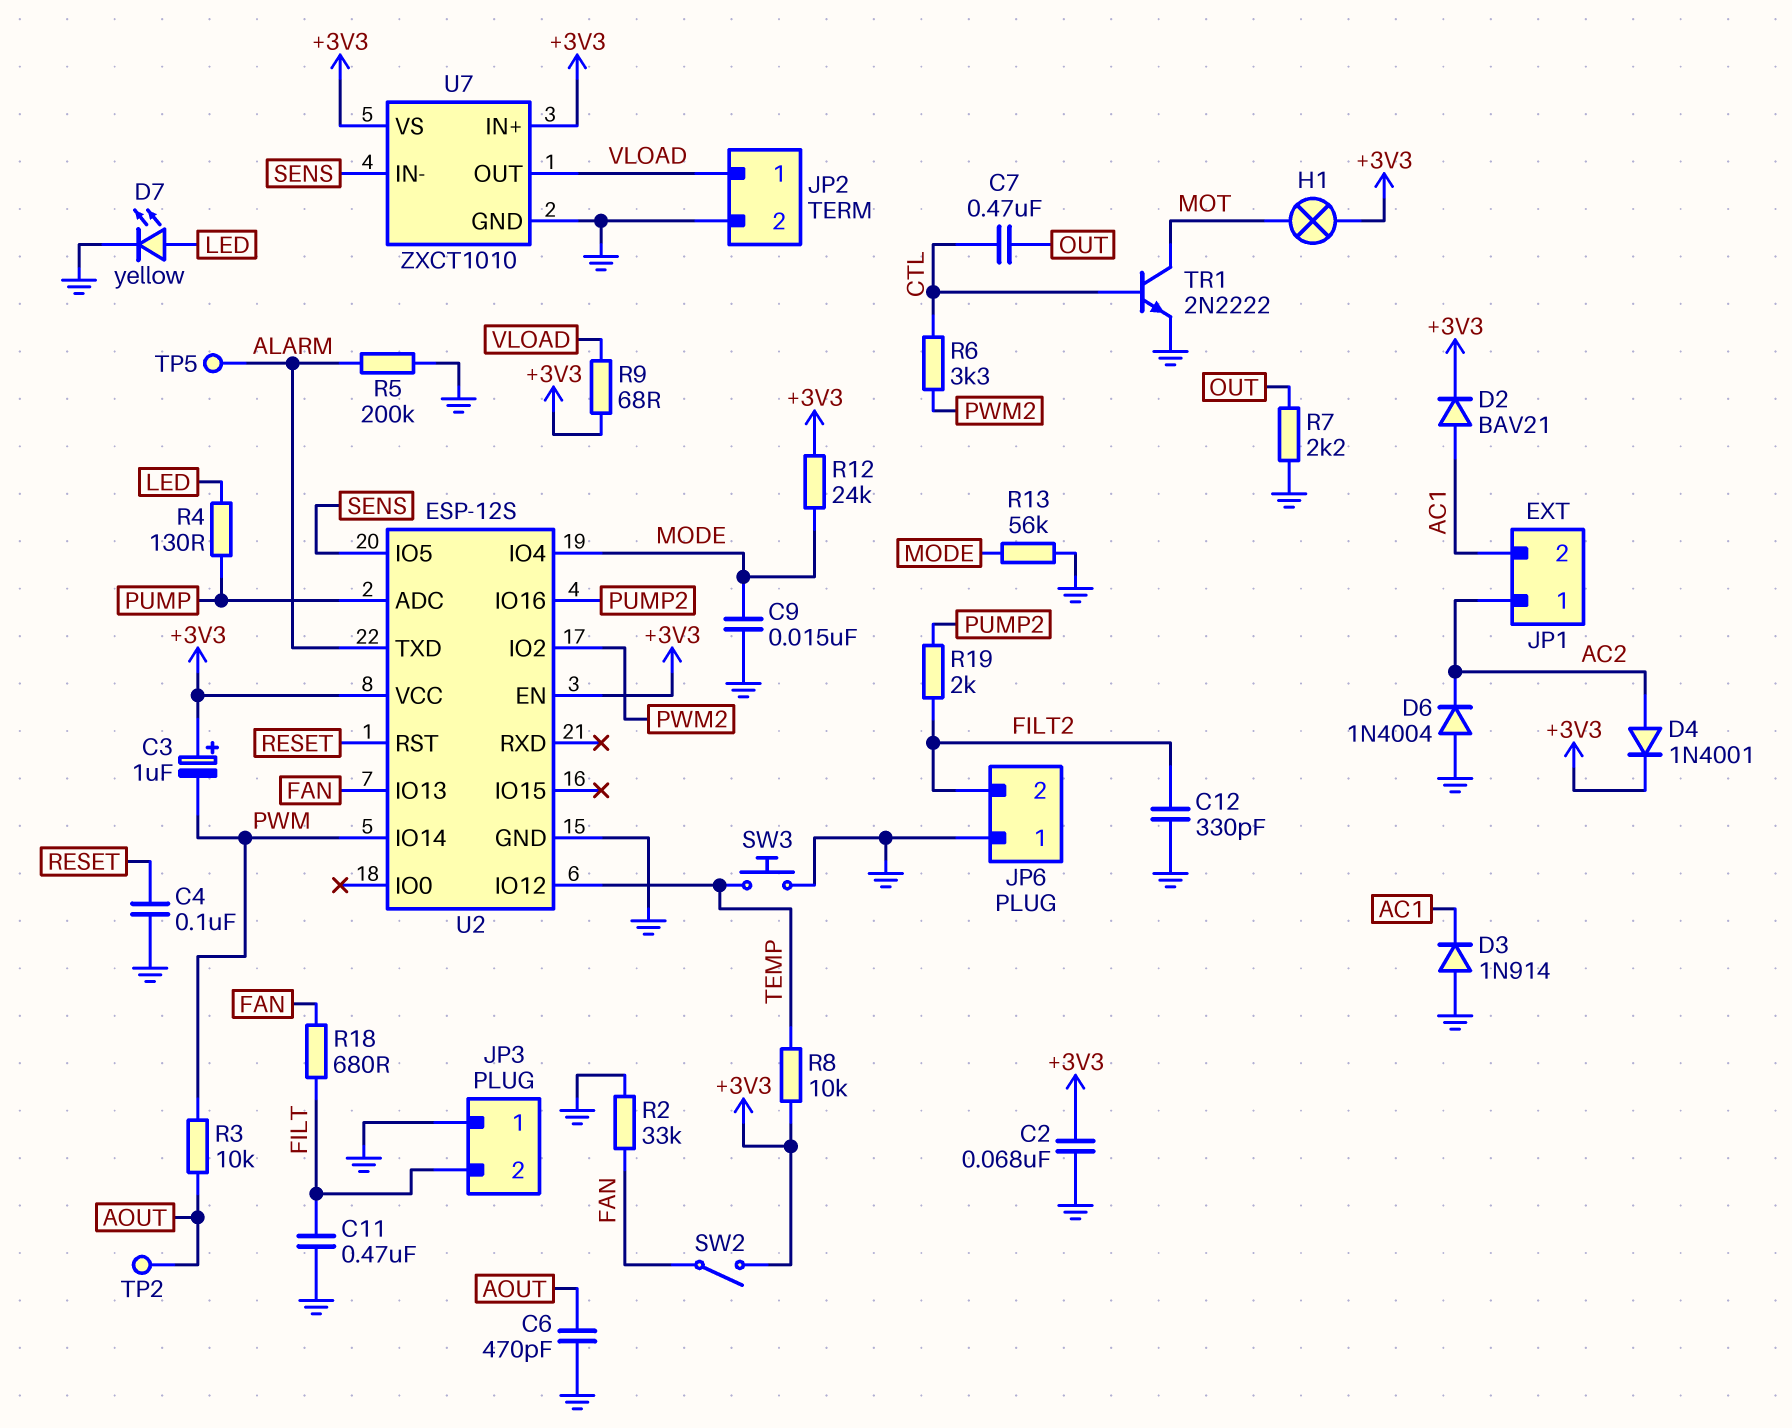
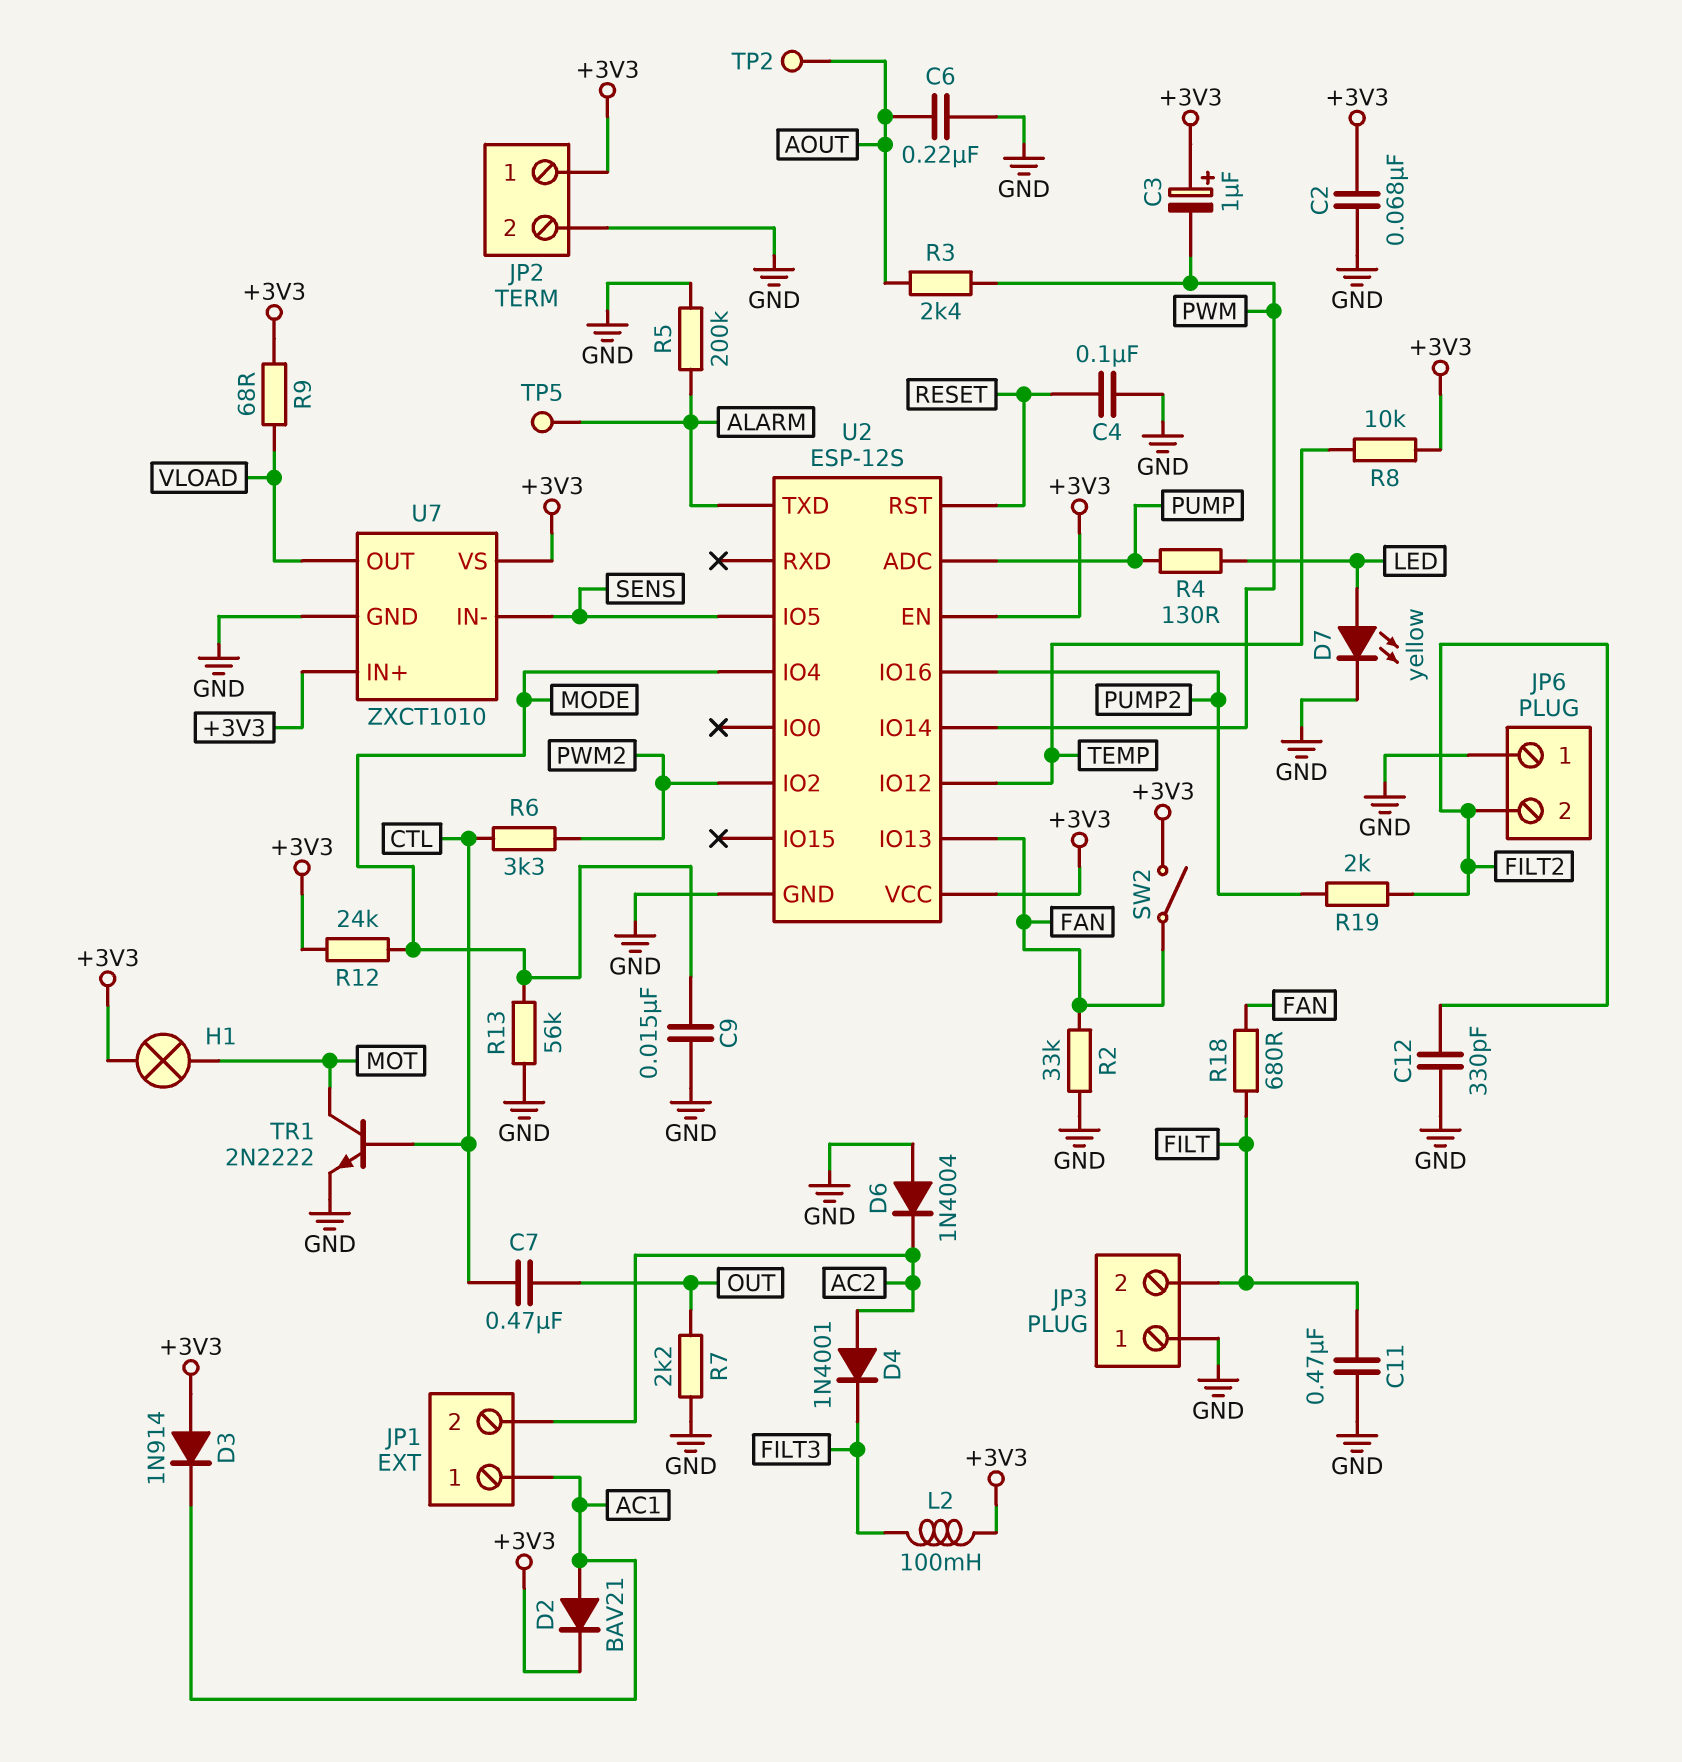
C6: 470pF (AOUT, GND) -> 220nF (AOUT, GND)
D3: diode 1N914 (A GND, K AC1) -> diode 1N914 (A +3V3, K AC1)
D4: diode 1N4001 (A AC2, K +3V3) -> diode 1N4001 (A AC2, K FILT3)
JP1 pin 1: AC2 -> AC1
JP1 pin 2: AC1 -> AC2
JP2 pin 1: VLOAD -> +3V3
L2: none -> 100mH (+3V3, FILT3)
R3: 10k (AOUT, PWM) -> 2.4k (AOUT, PWM)
SW3: button (GND, TEMP) -> none

